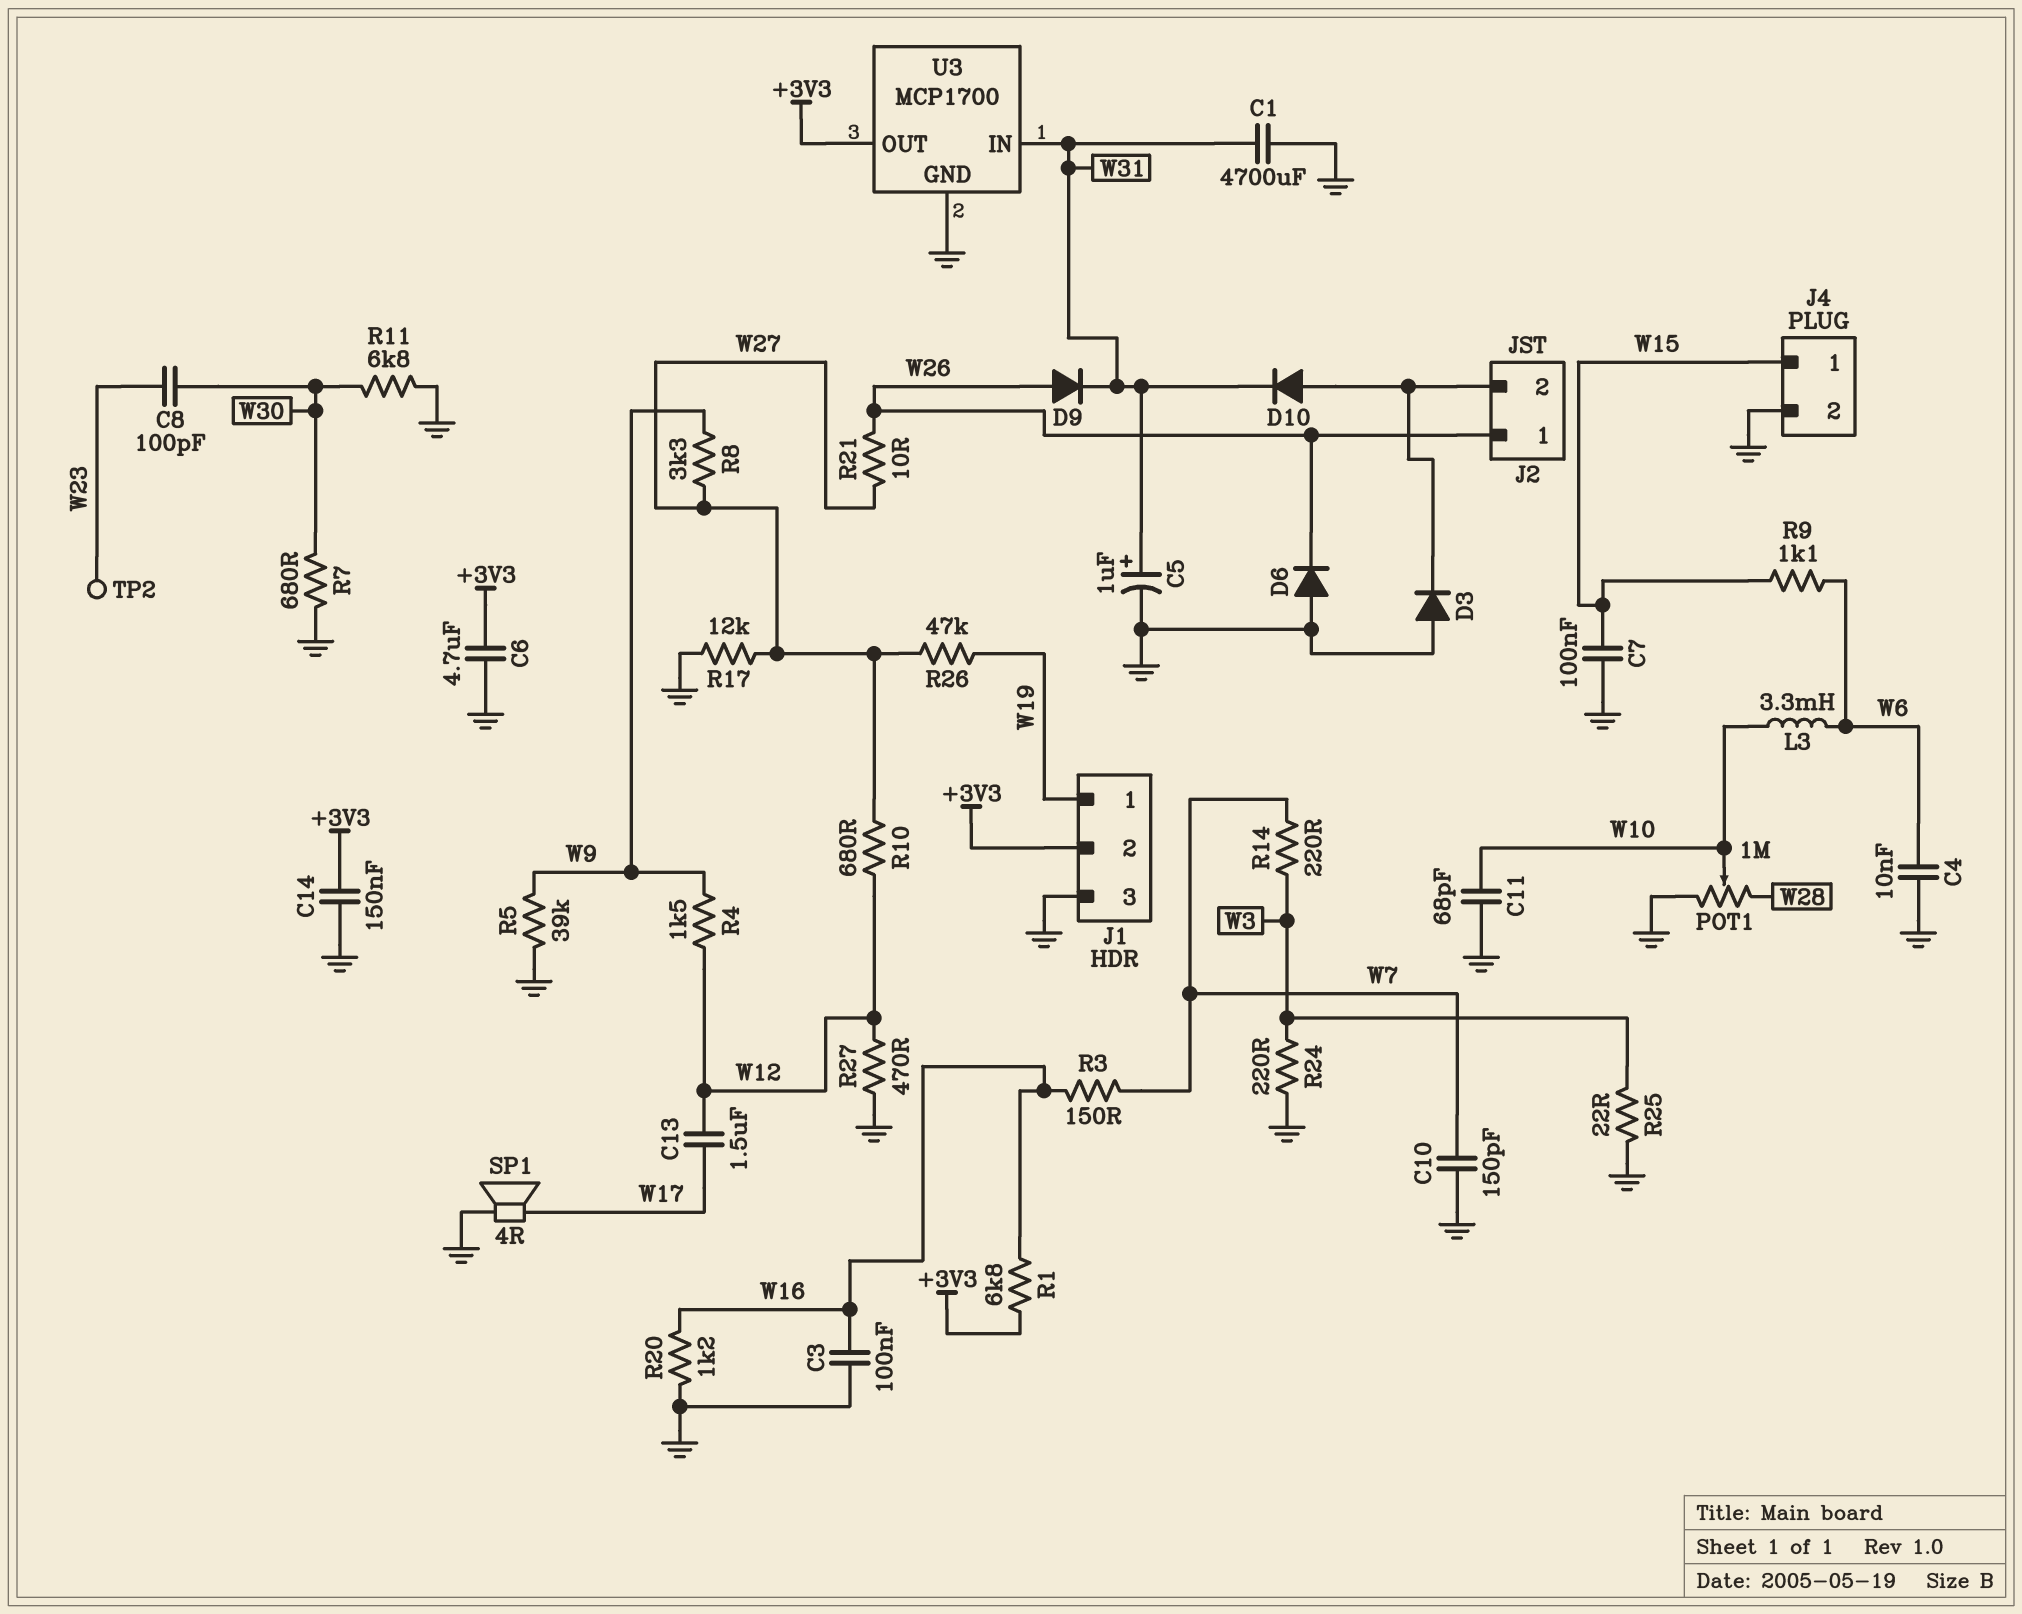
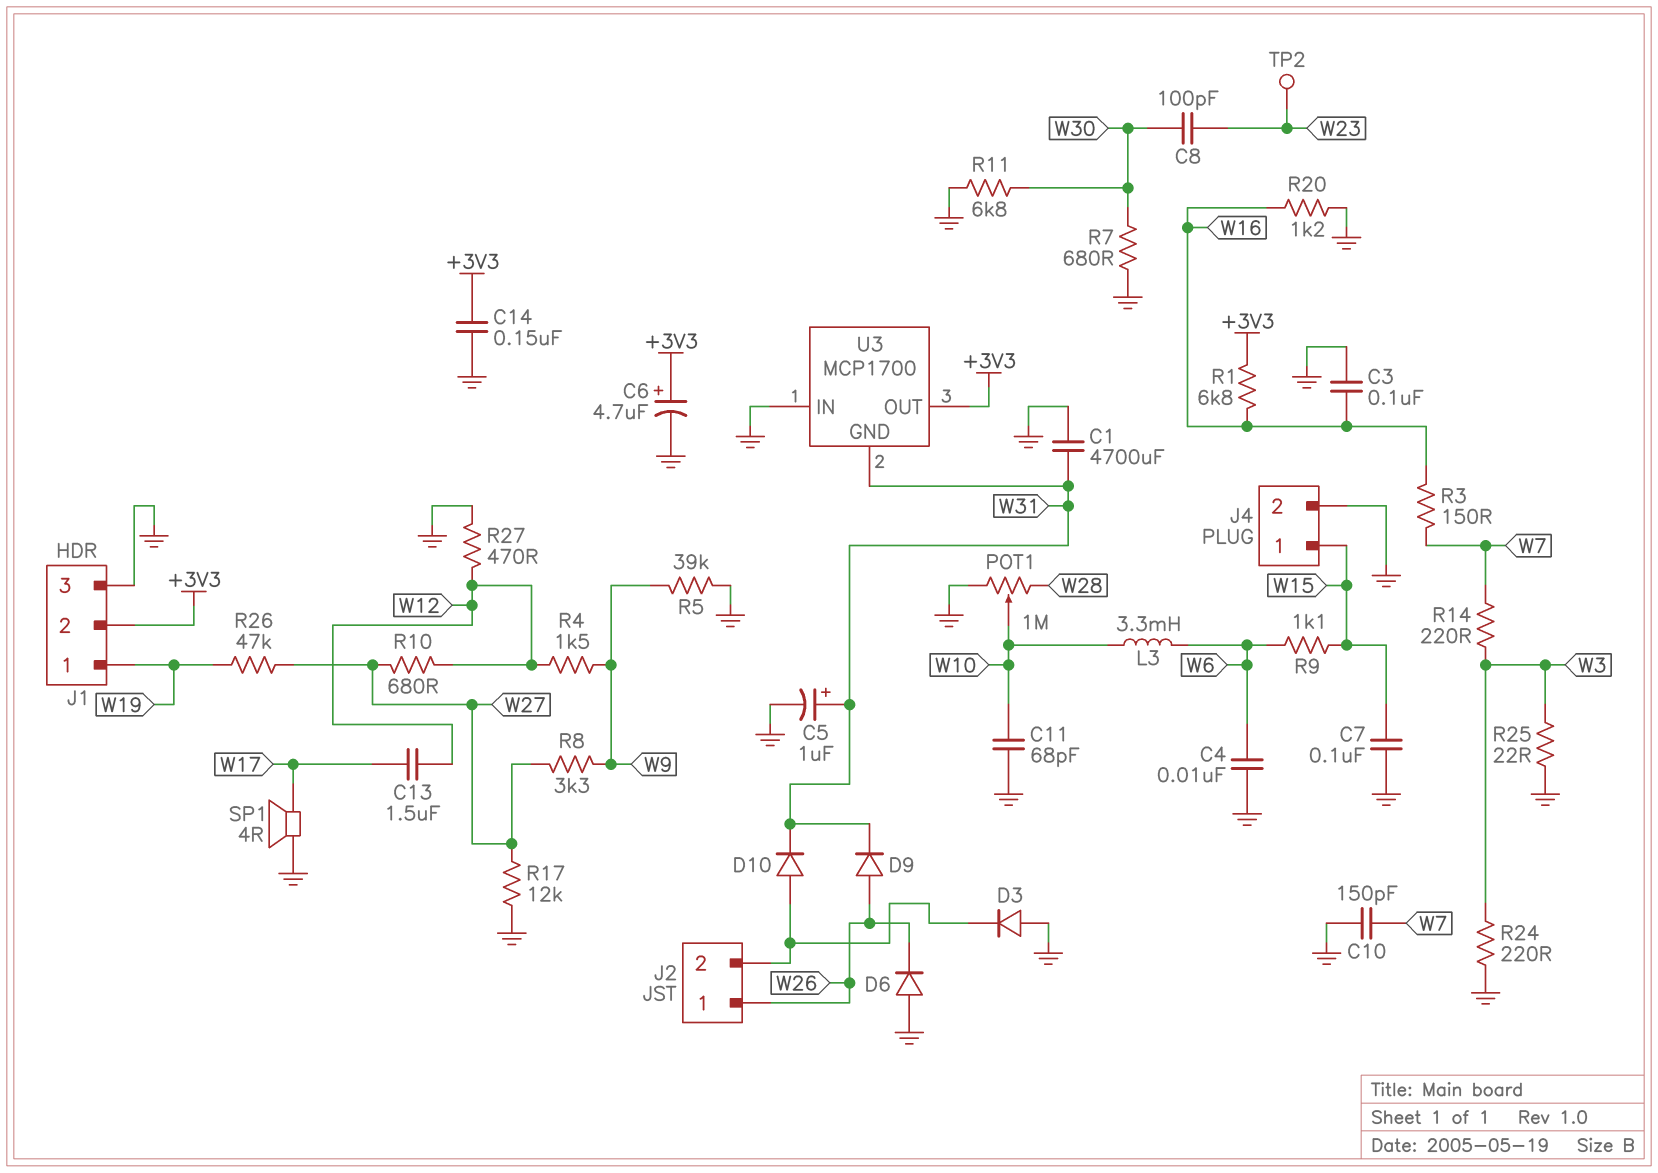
C6: 4.7uF (+3V3, GND) -> 4.7uF (plus +3V3, minus GND)
R21: 10 (W26, W27) -> none
U3 pin GND: GND -> W31
U3 pin IN: W31 -> GND

